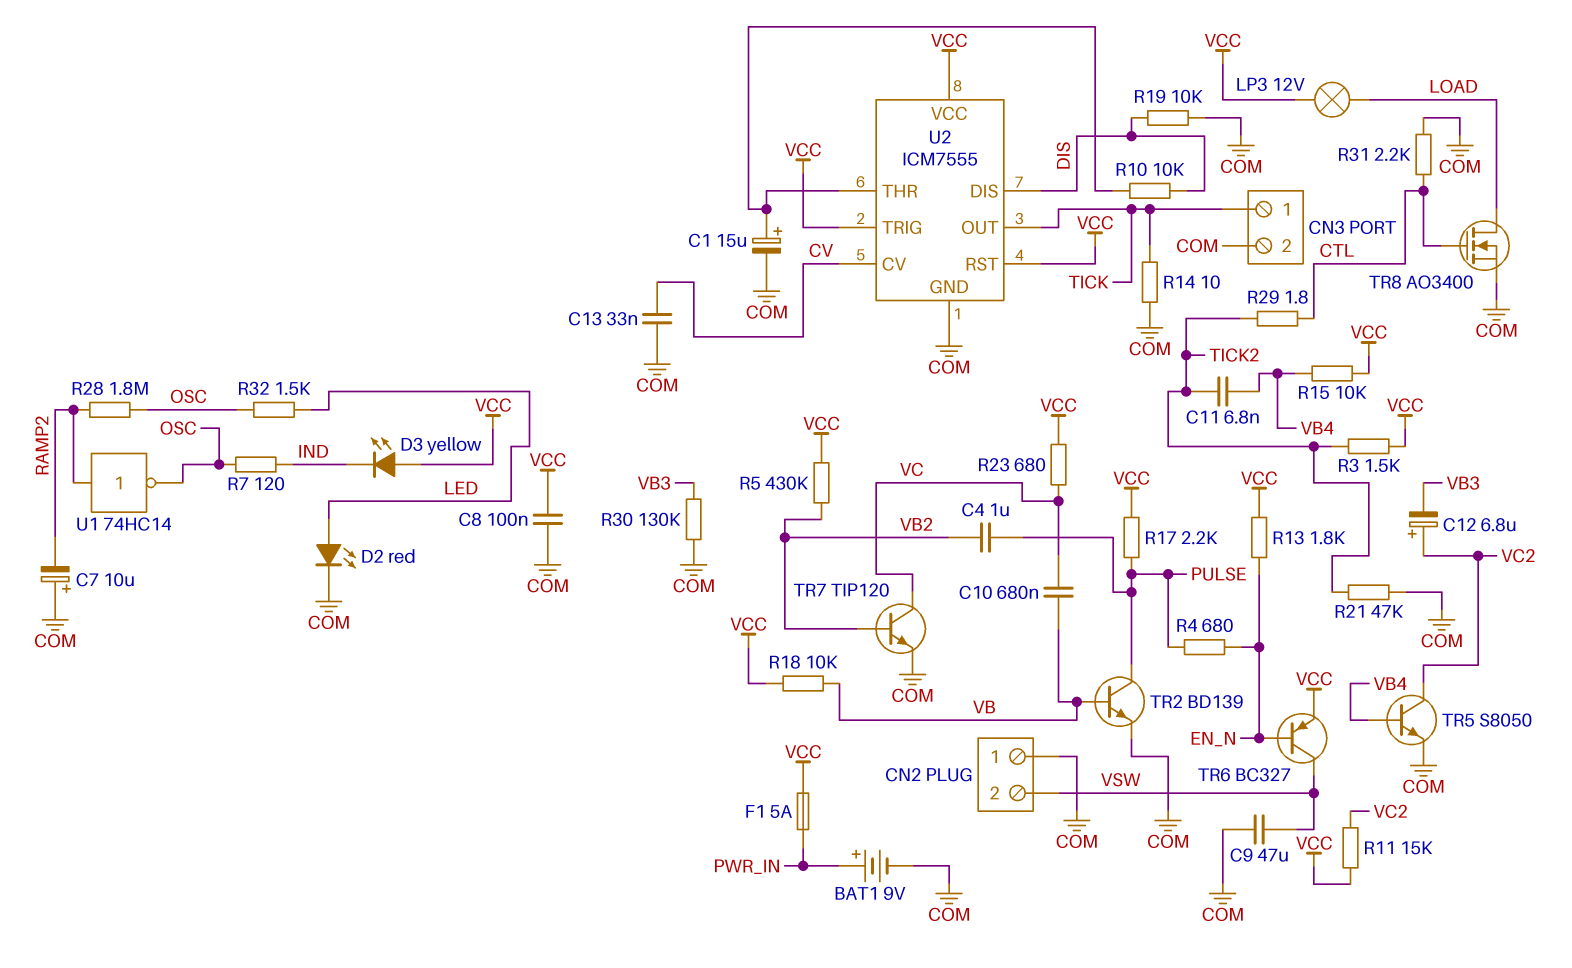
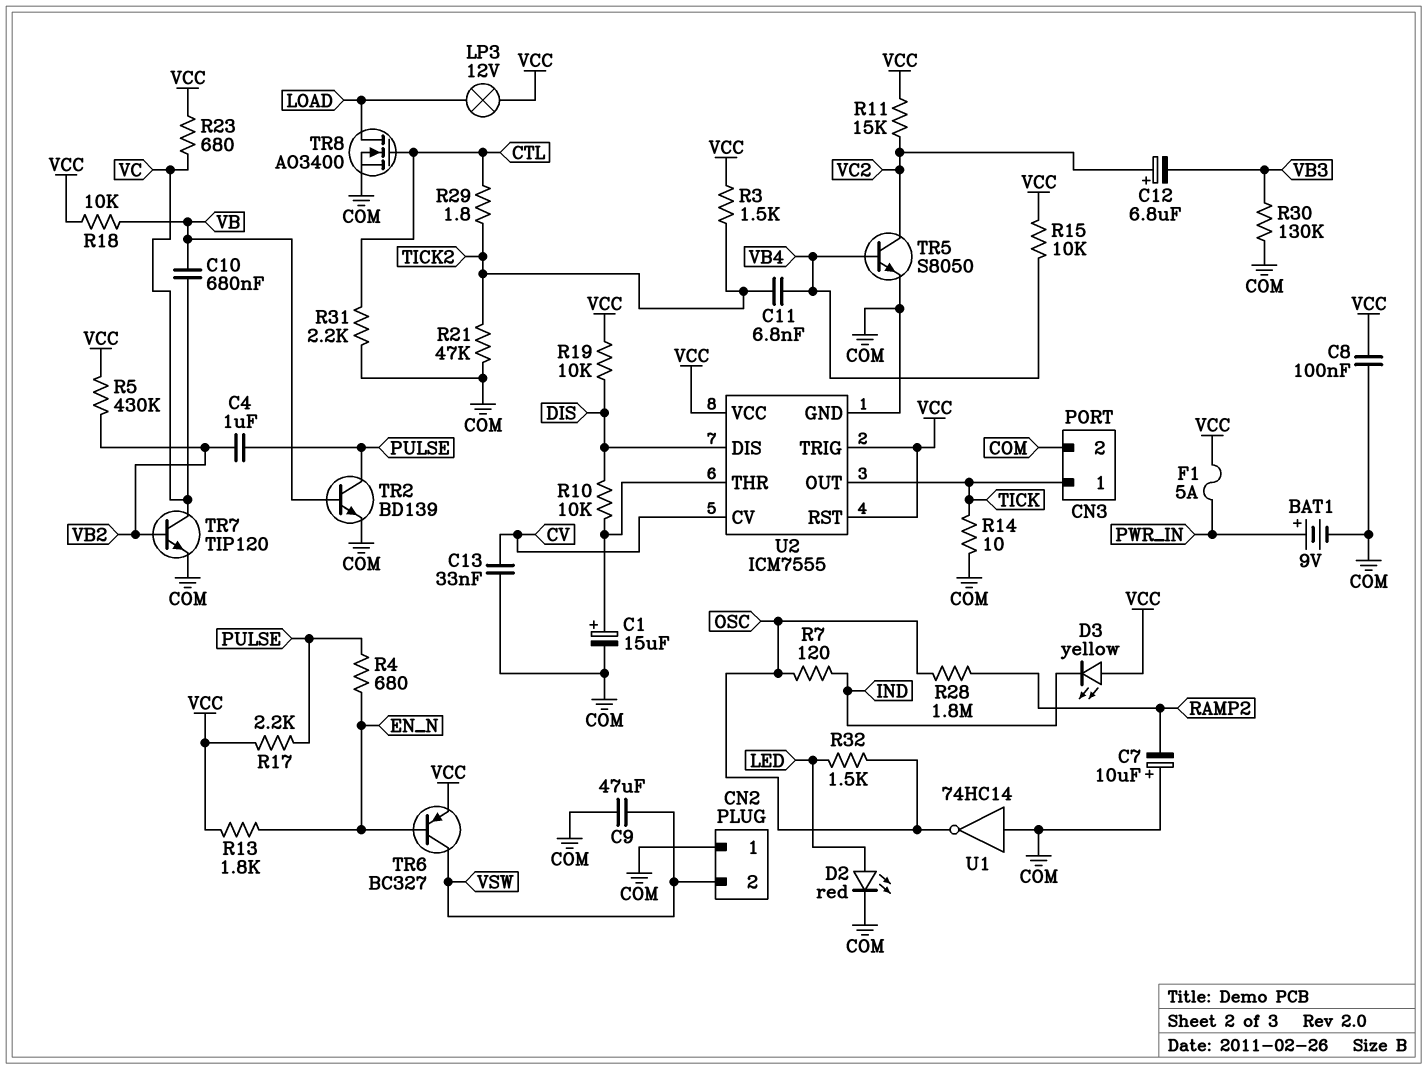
R19: 10k (COM, DIS) -> 10k (DIS, VCC)
U1: NOT 74HC14 (in RAMP2, out OSC) -> NOT 74HC14 (in COM, out OSC)

